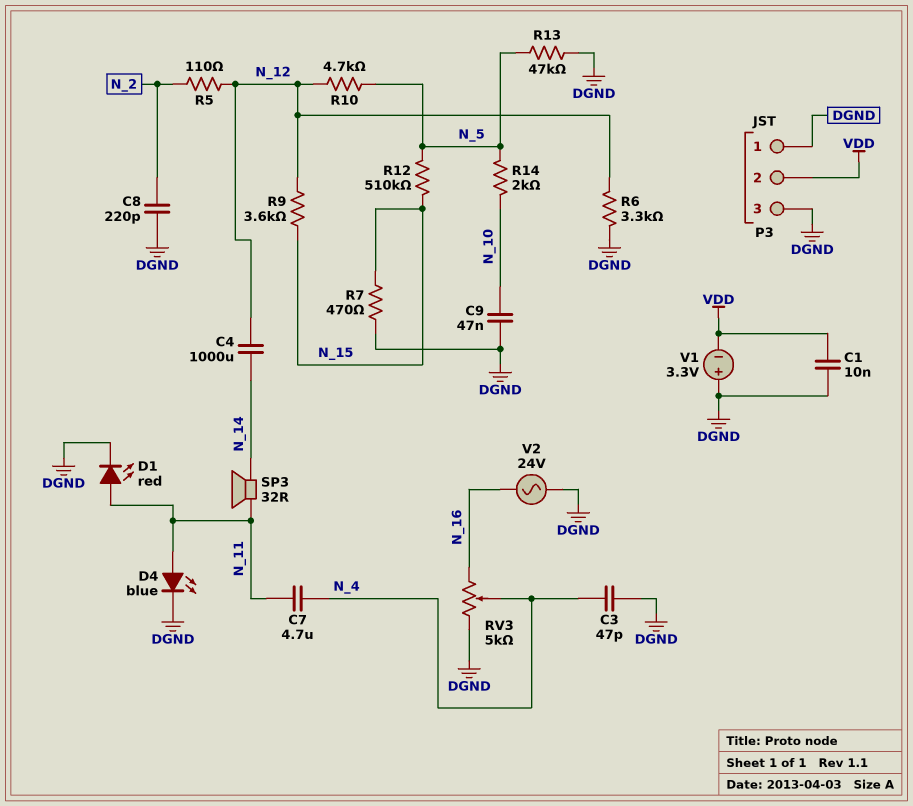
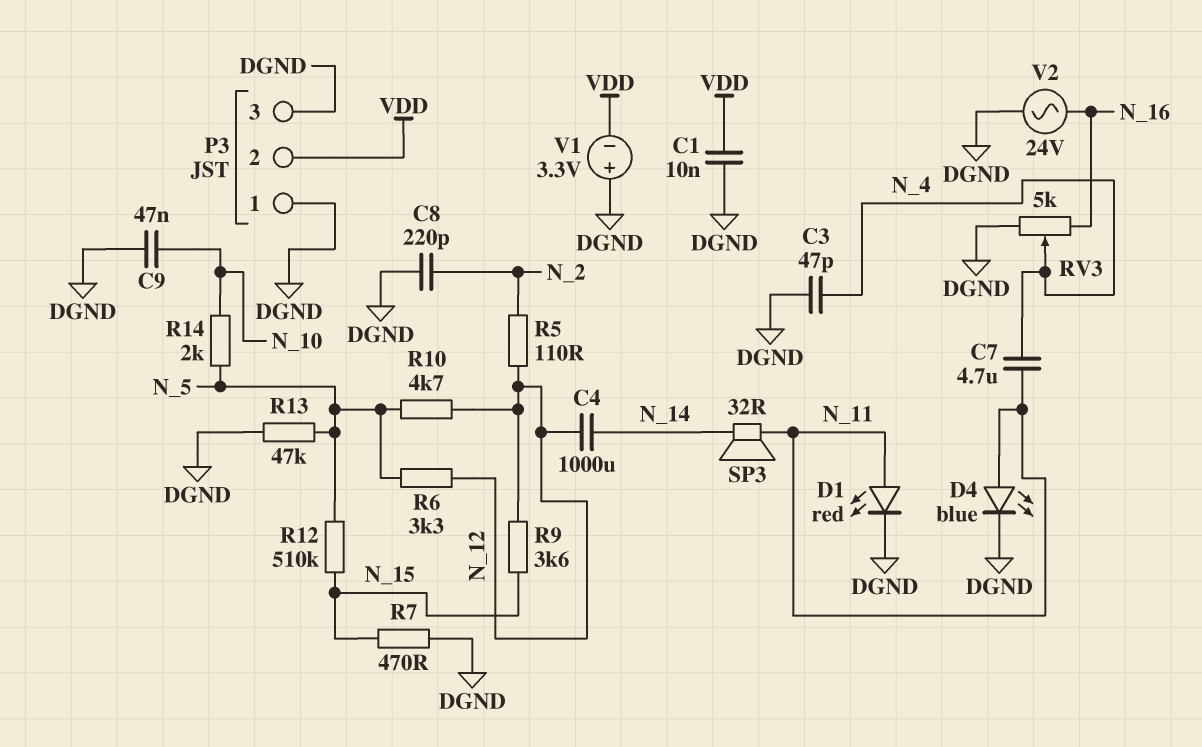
R6: 3.3k (DGND, N_12) -> 3.3k (N_5, N_12)

